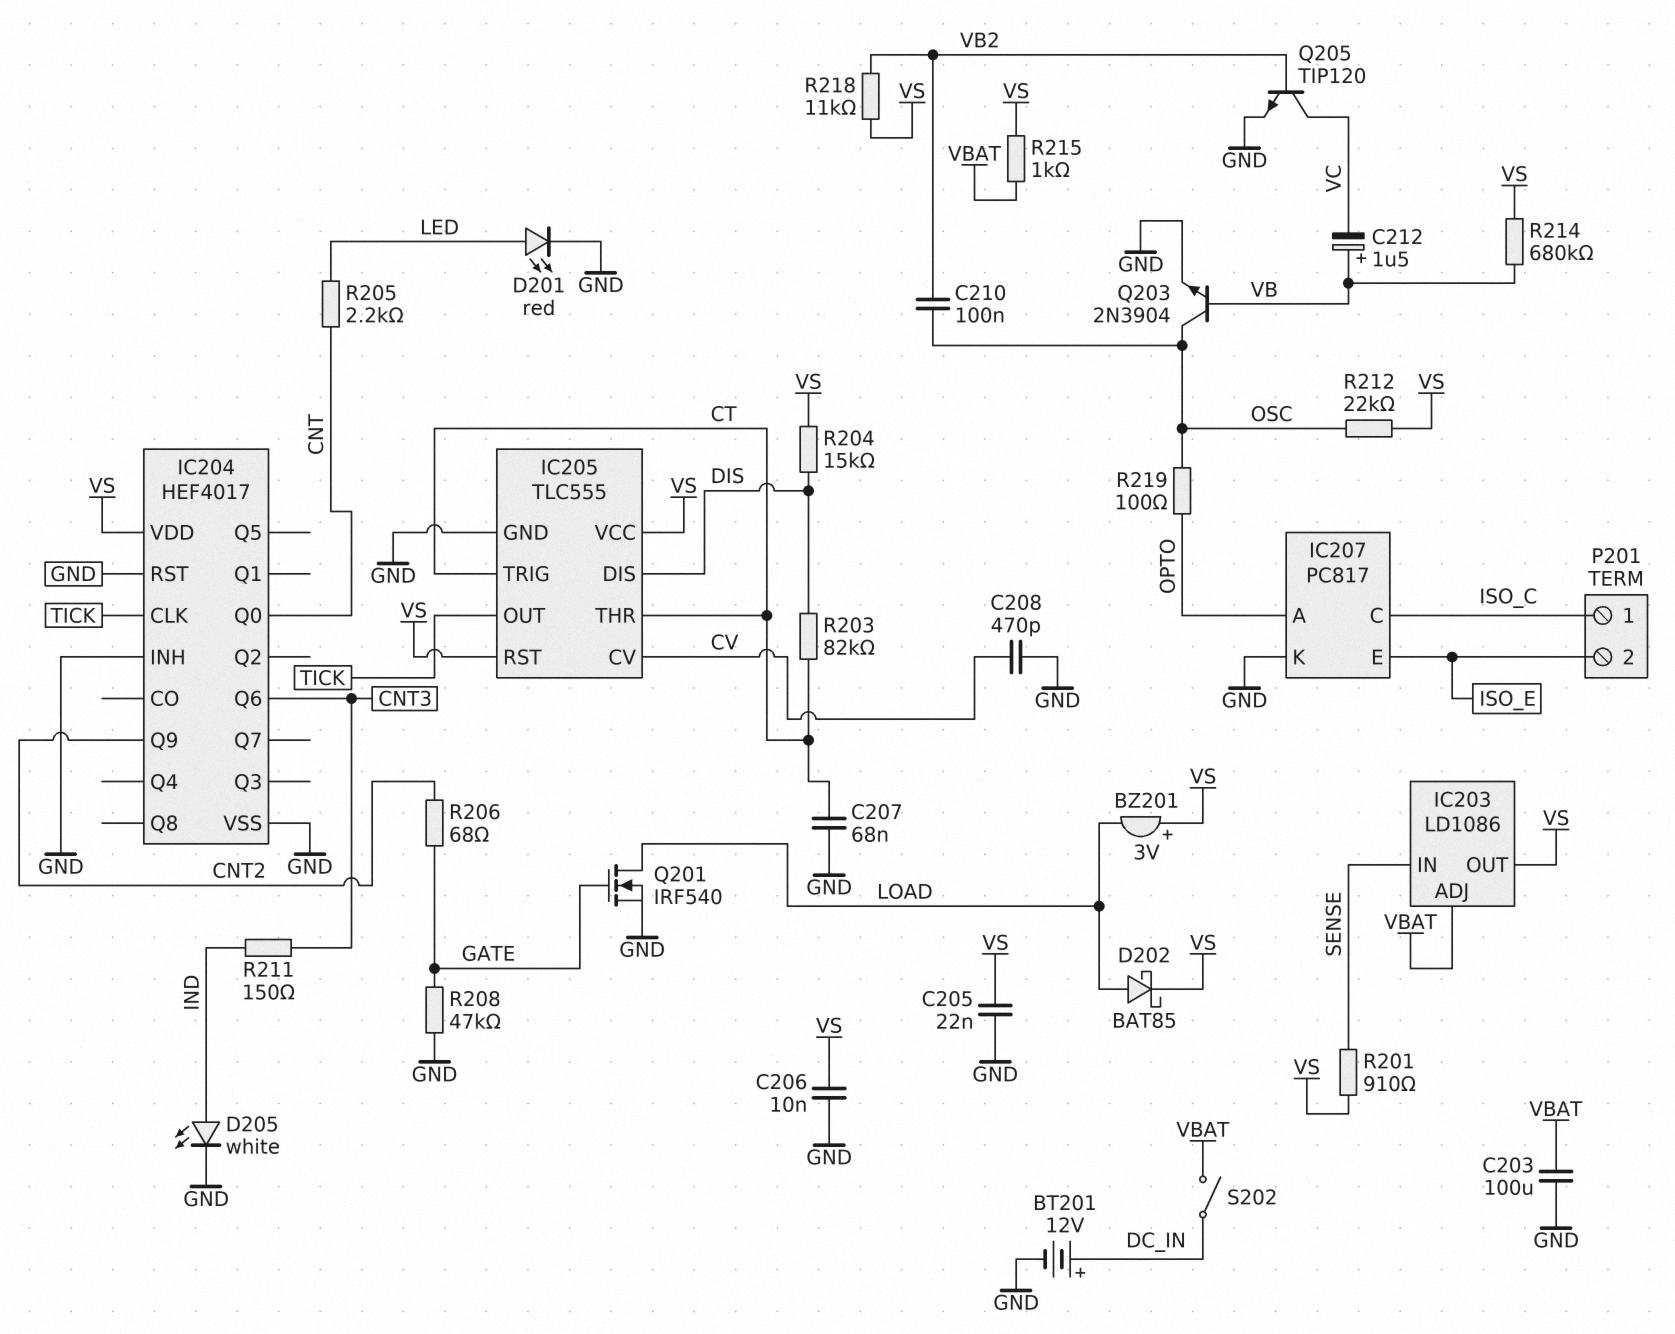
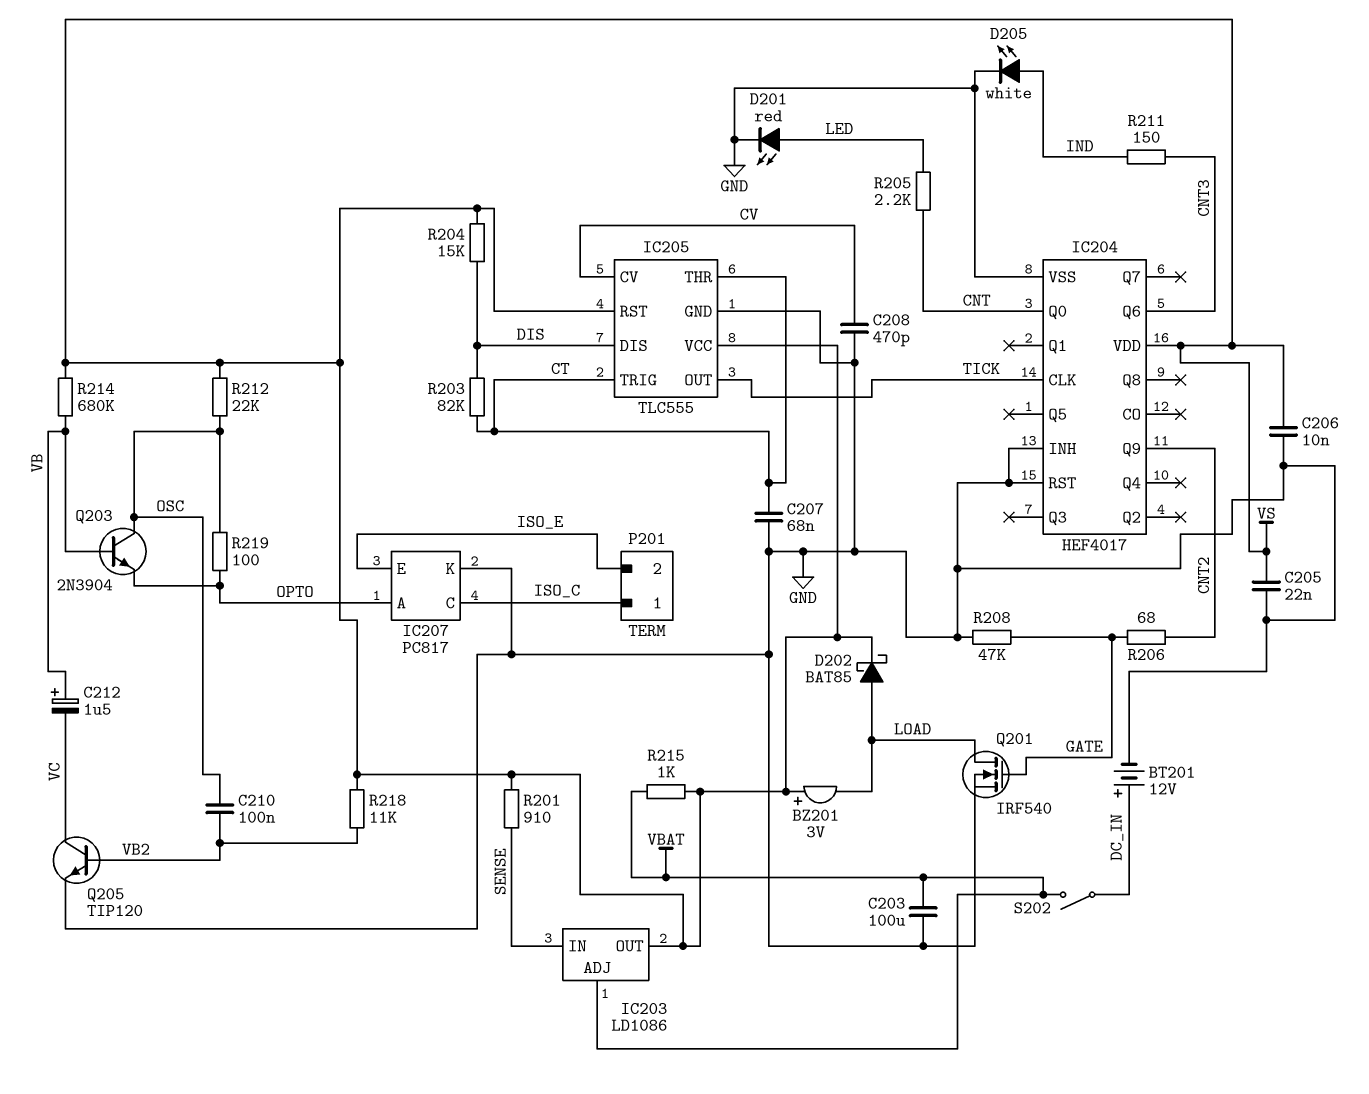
Q203: NPN 2N3904 (B VB, C OSC, E GND) -> NPN 2N3904 (B VB, C OSC, E OPTO)

